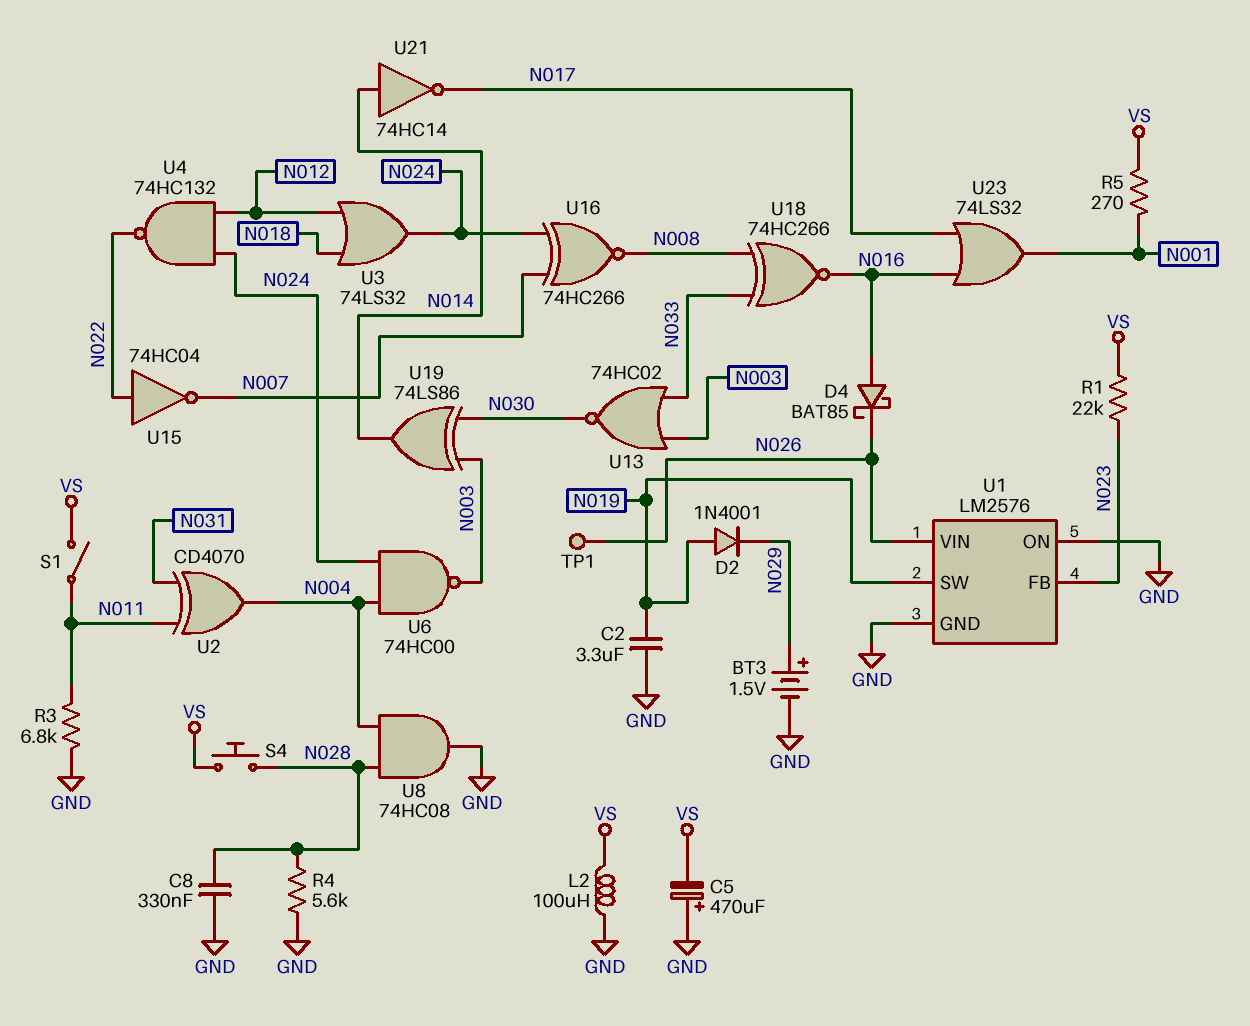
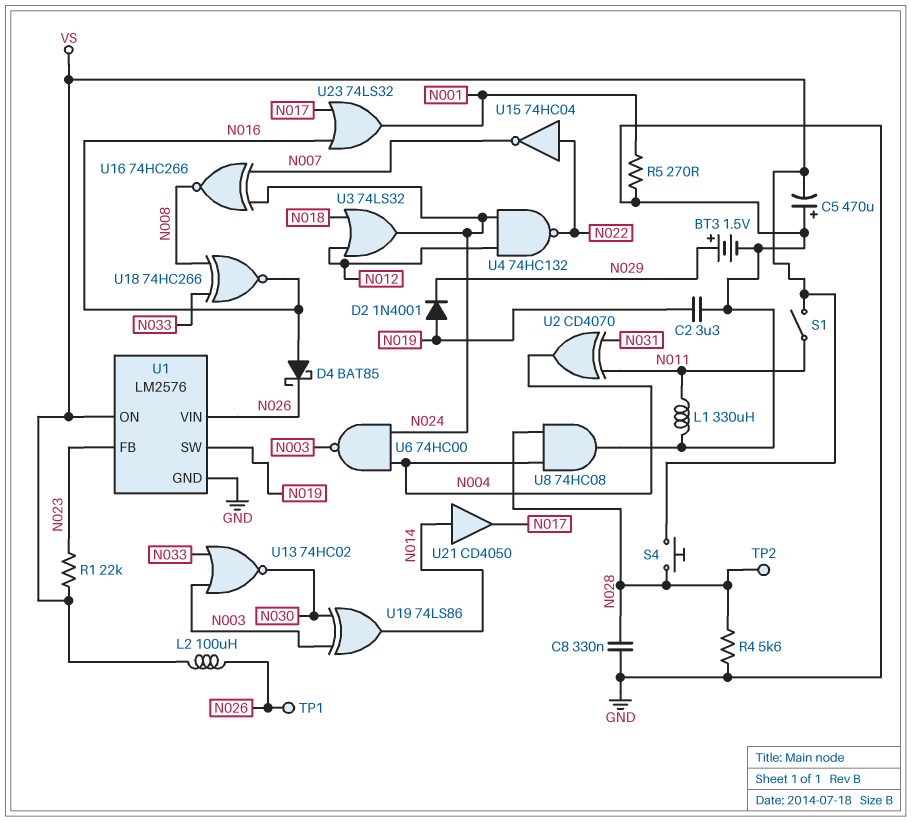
L1: none -> 330uH (GND, N011)
L2: 100uH (GND, VS) -> 100uH (N026, VS)
R3: 6.8k (GND, N011) -> none
R5: 270 (N001, VS) -> 270 (GND, N001)
TP2: none -> test point (N028)
U1 pin ON: GND -> VS
U21: NOT 74HC14 (in N014, out N017) -> buffer CD4050 (in N014, out N017)

